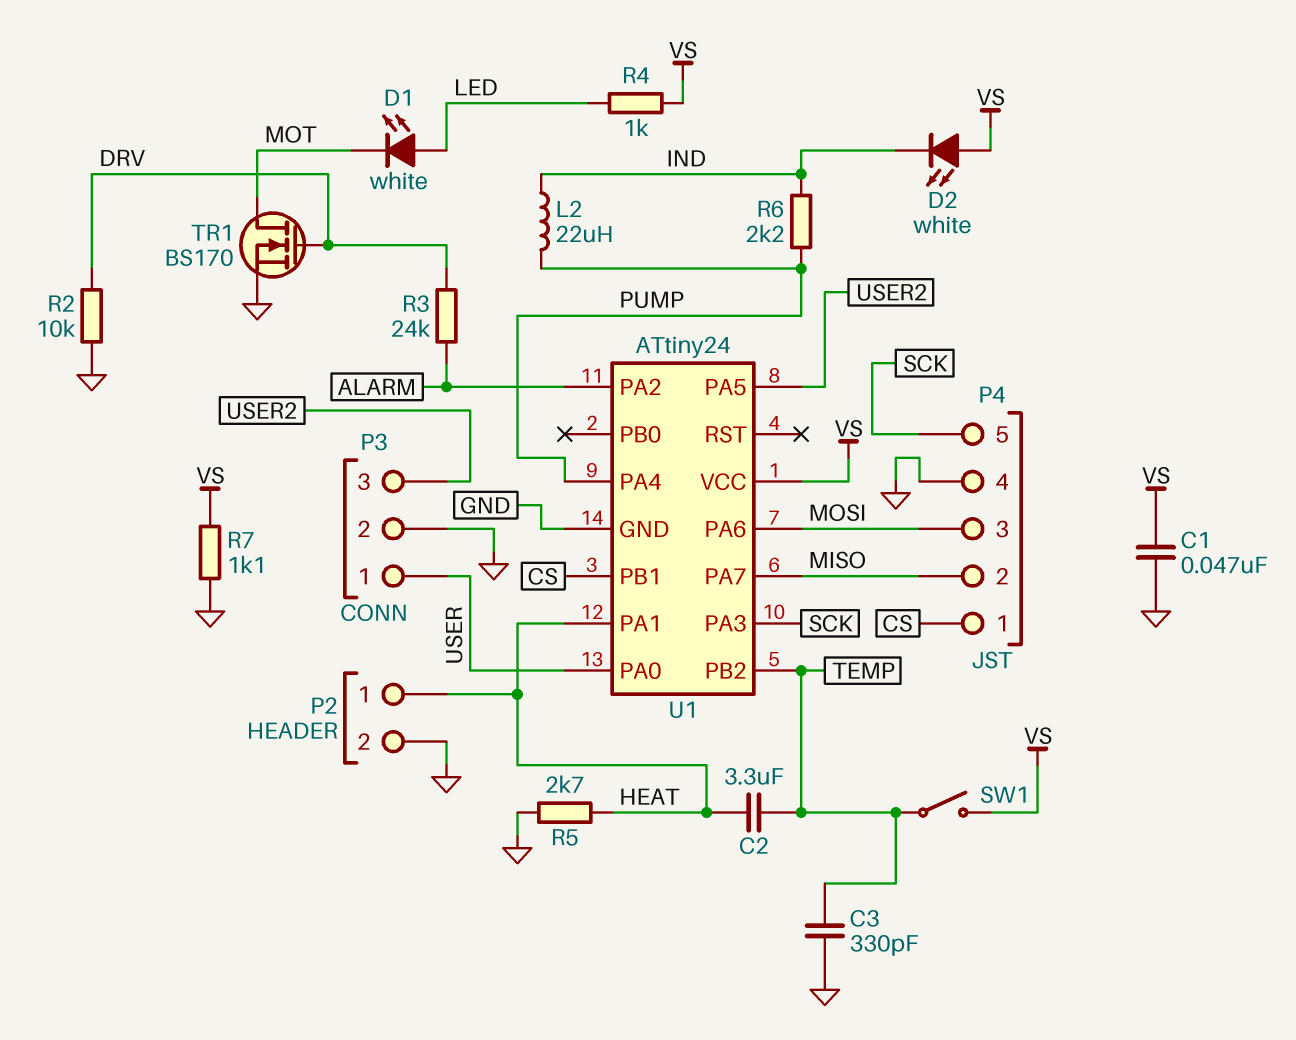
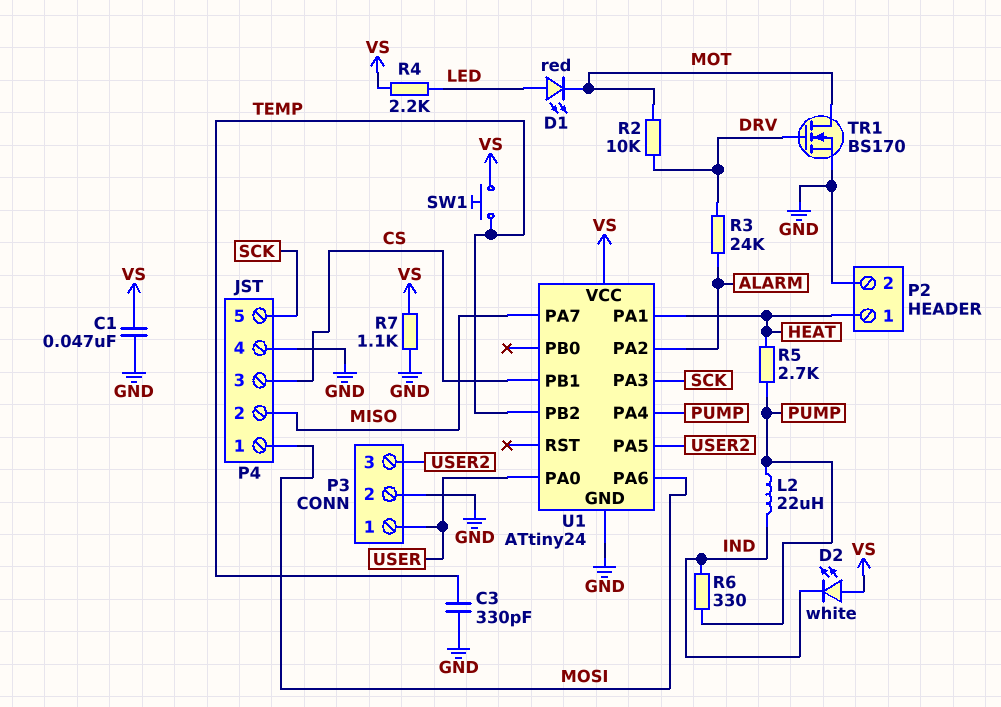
C2: 3.3uF (HEAT, TEMP) -> none
D1: LED white (A LED, K MOT) -> LED red (A LED, K MOT)
P4 pin 1: CS -> MOSI
P4 pin 3: MOSI -> CS
R2: 10k (DRV, GND) -> 10k (DRV, MOT)
R4: 1k (LED, VS) -> 2.2k (LED, VS)
R5: 2.7k (GND, HEAT) -> 2.7k (HEAT, PUMP)
R6: 2.2k (IND, PUMP) -> 330 (IND, PUMP)
SW1: switch (TEMP, VS) -> button (TEMP, VS)

